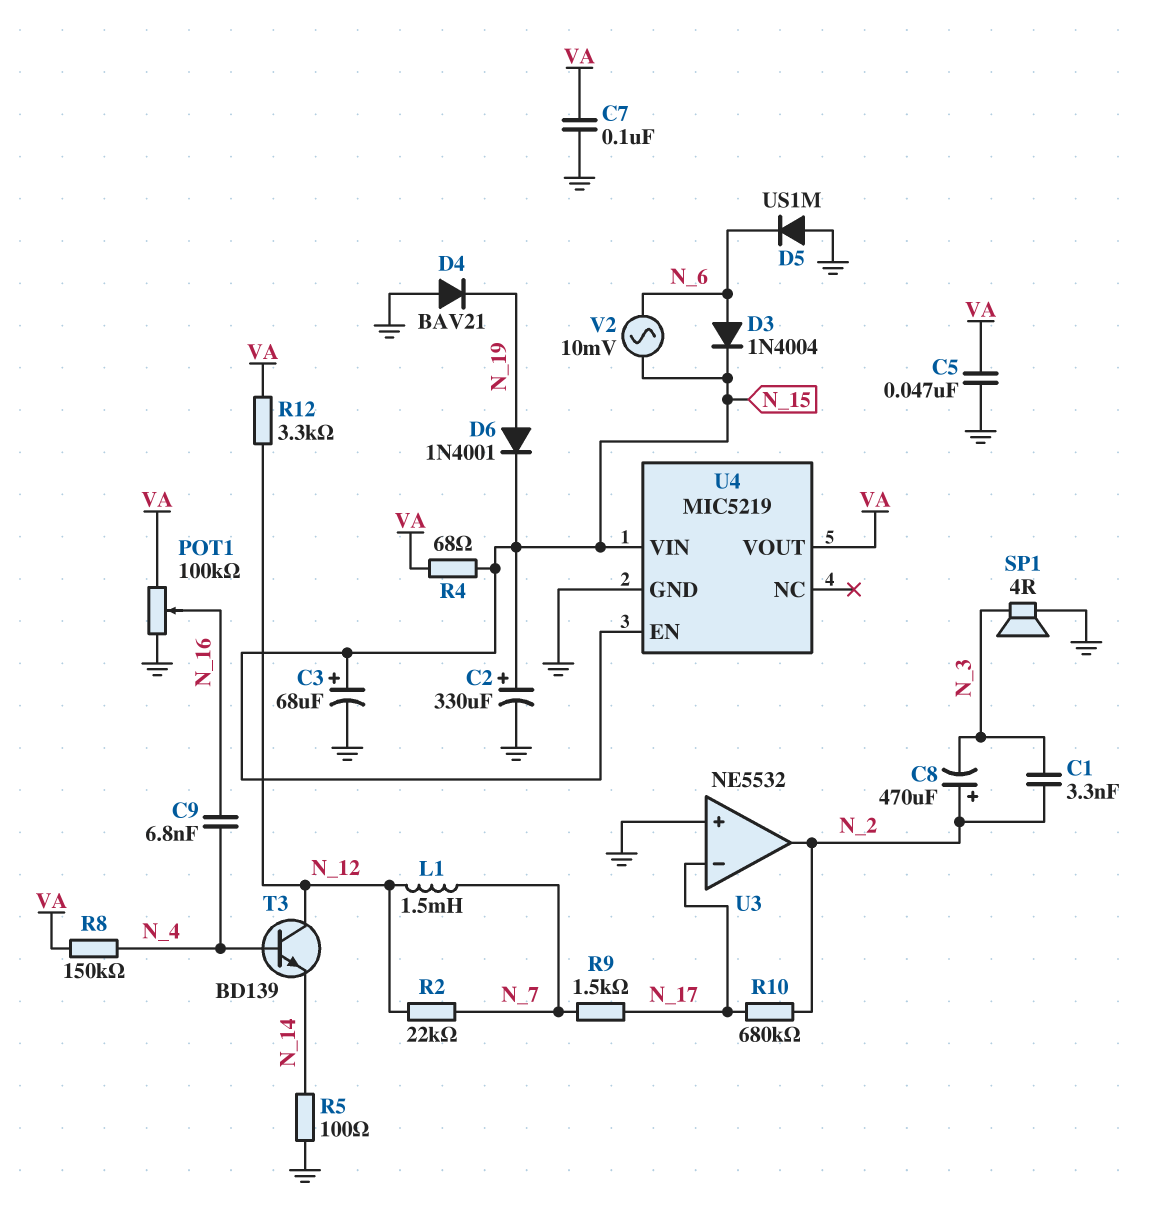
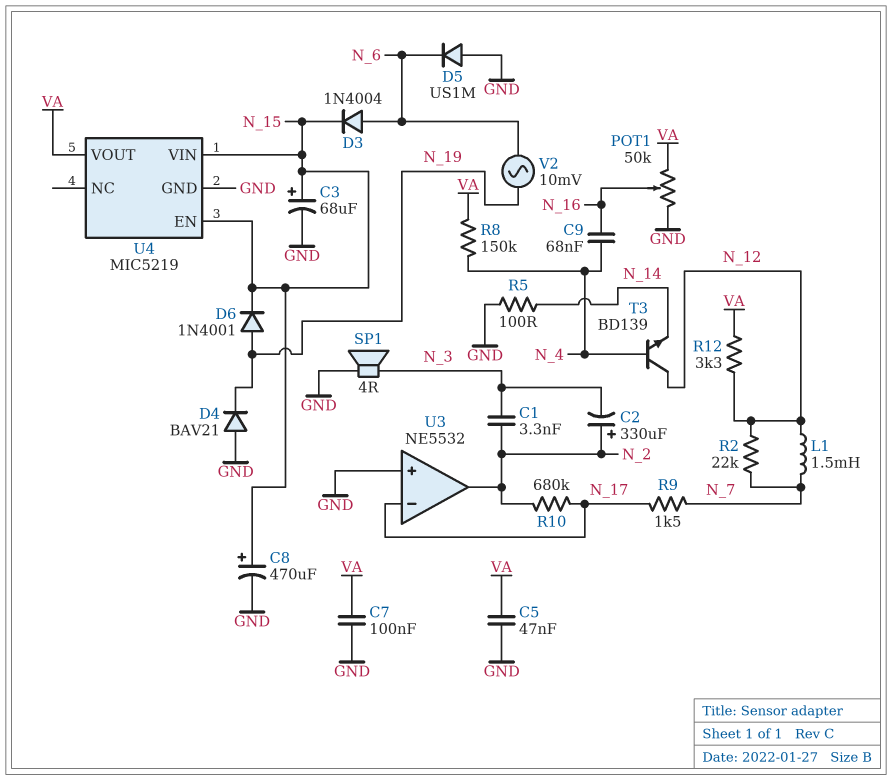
C2: 330uF (plus N_15, minus GND) -> 330uF (plus N_2, minus N_3)
C8: 470uF (plus N_2, minus N_3) -> 470uF (plus N_15, minus GND)
C9: 6.8nF (N_4, N_16) -> 68nF (N_4, N_16)
POT1: 100k (GND, VA, wiper N_16) -> 50k (GND, VA, wiper N_16)
R4: 68 (N_15, VA) -> none
V2: AC 10mV (N_6, N_15) -> AC 10mV (N_6, N_19)

